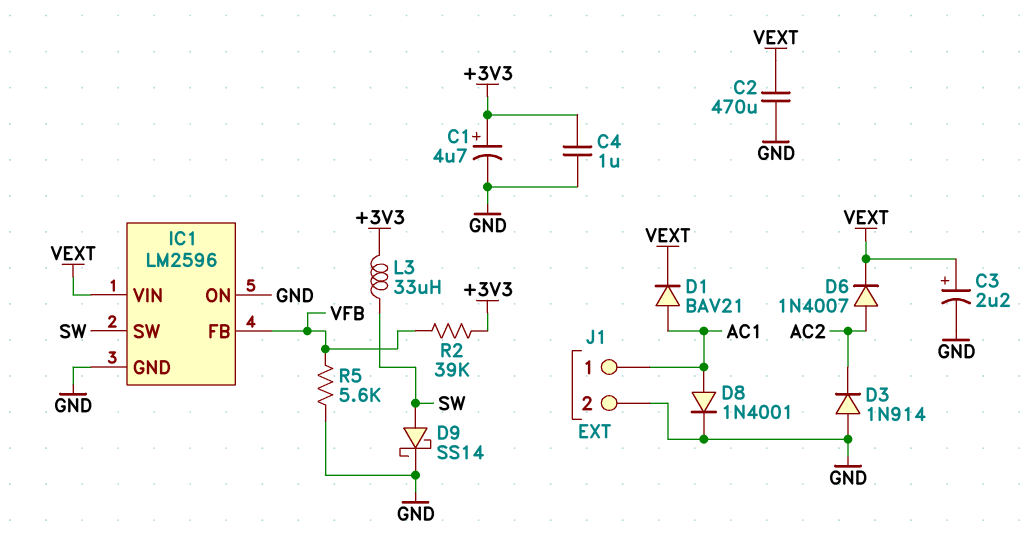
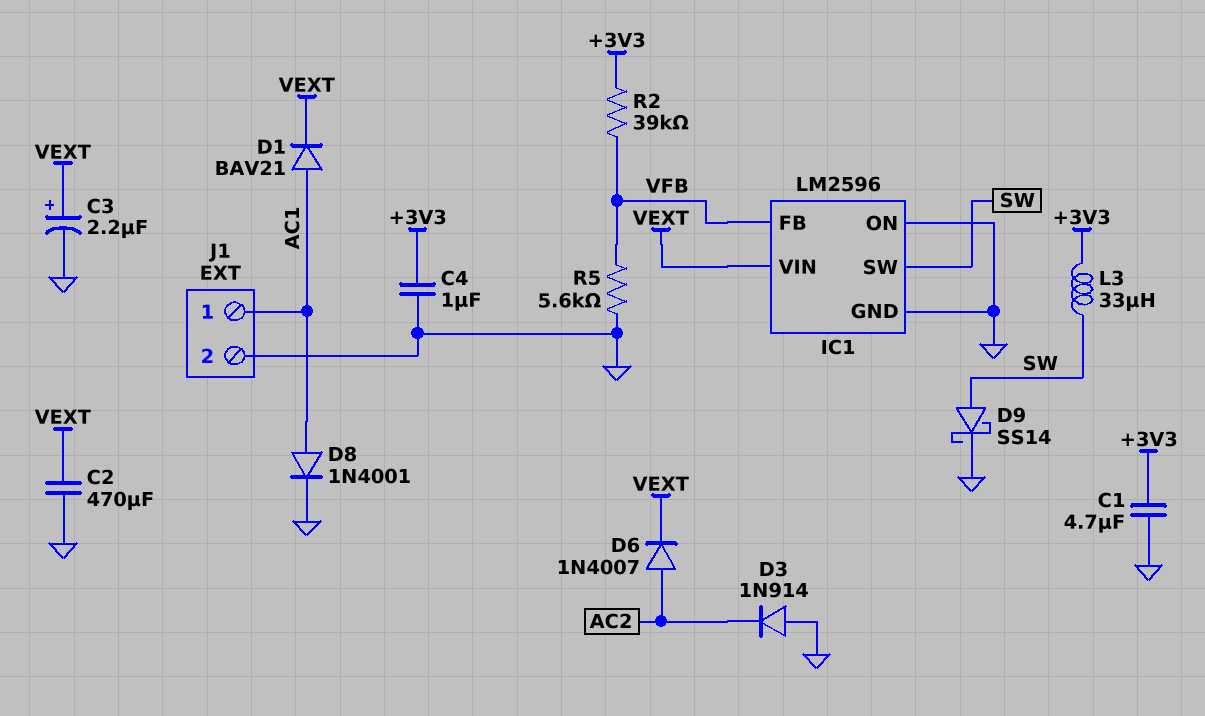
C1: 4.7uF (plus +3V3, minus GND) -> 4.7uF (+3V3, GND)

